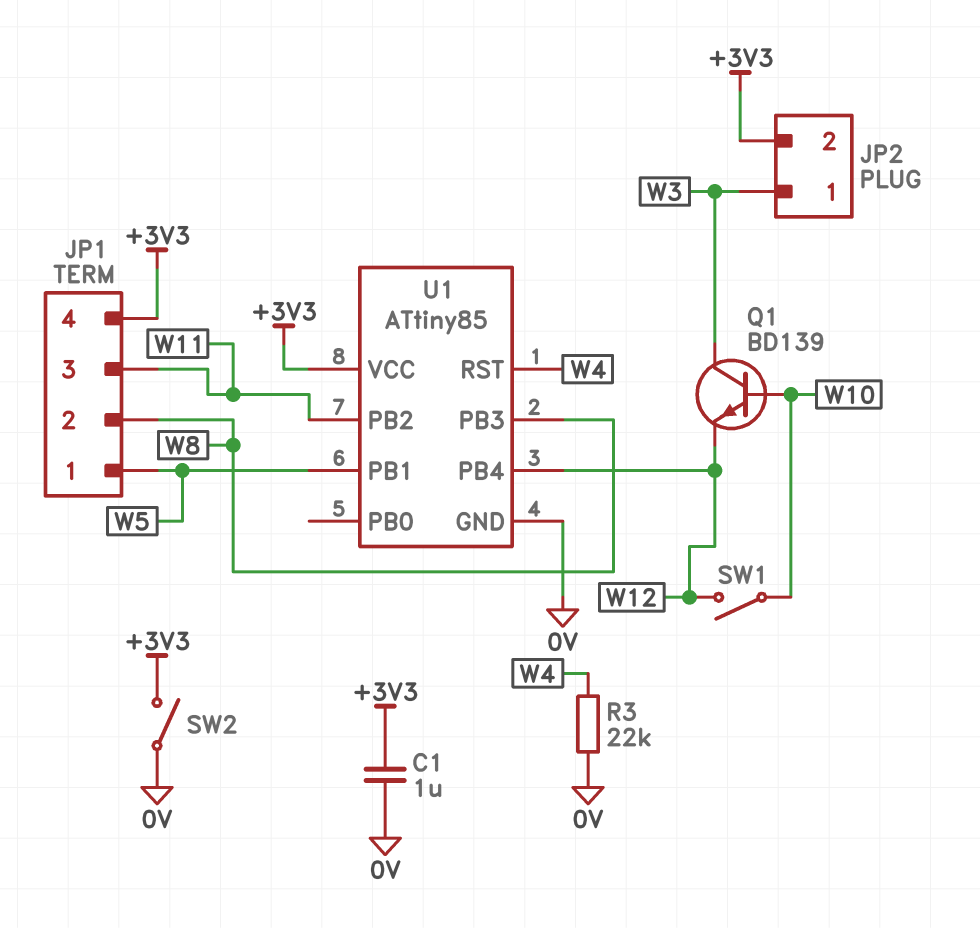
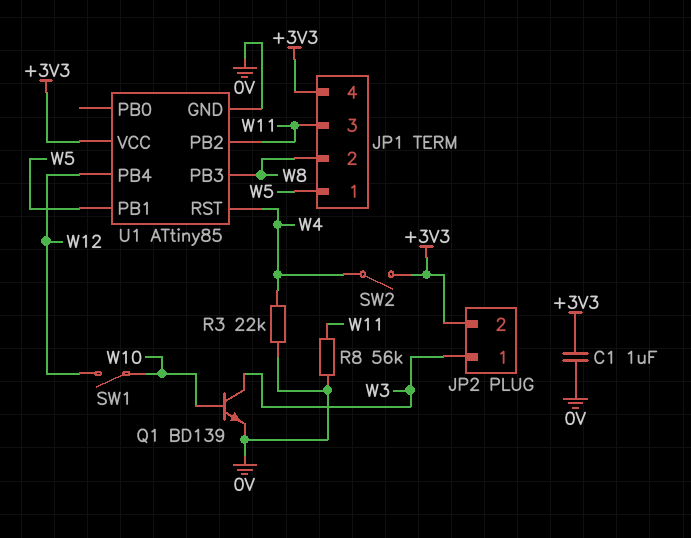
Q1: NPN BD139 (B W10, C W3, E W12) -> NPN BD139 (B W10, C W3, E 0V)
R8: none -> 56k (0V, W11)
SW2: switch (+3V3, 0V) -> switch (+3V3, W4)

